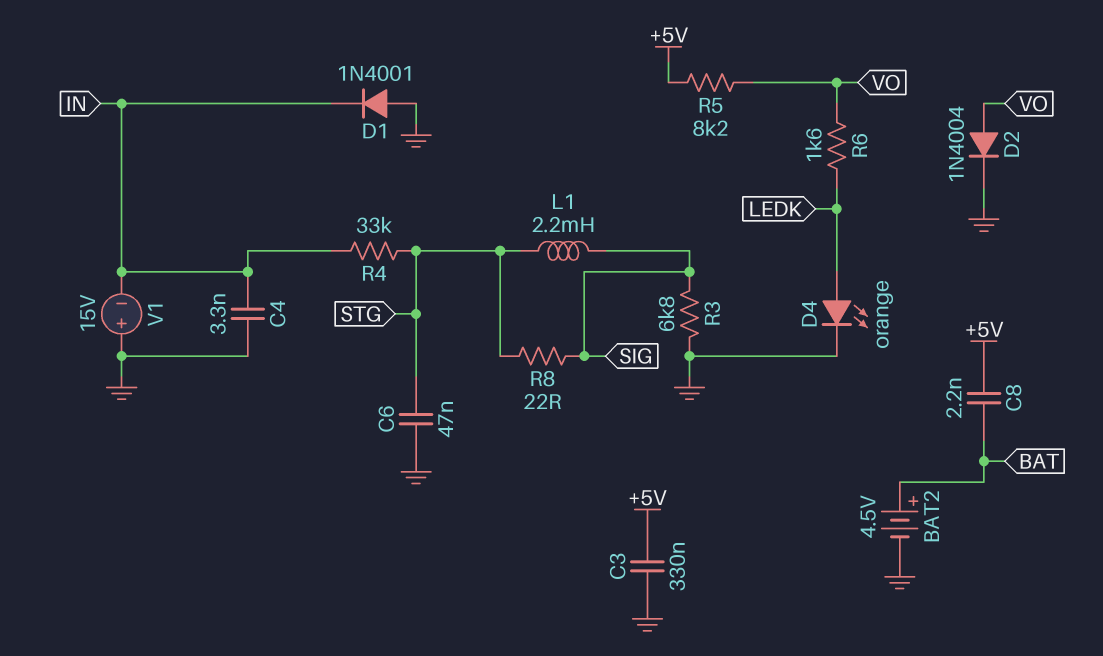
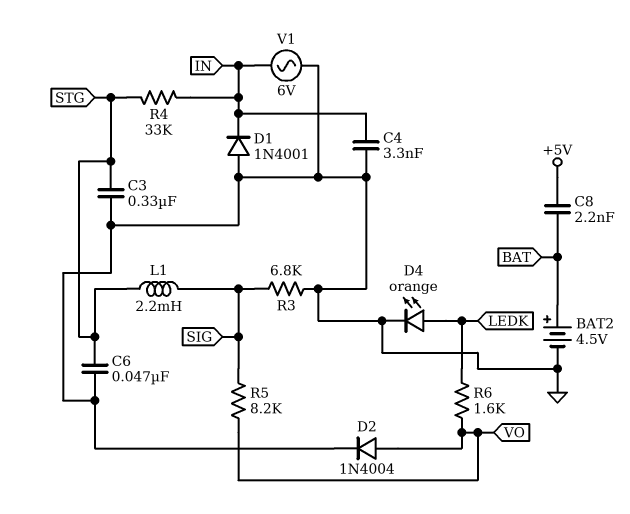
C3: 330nF (+5V, GND) -> 330nF (GND, STG)
R5: 8.2k (+5V, VO) -> 8.2k (SIG, VO)
R8: 22 (SIG, STG) -> none
V1: 15V (plus GND, minus IN) -> AC 6V (GND, IN)

